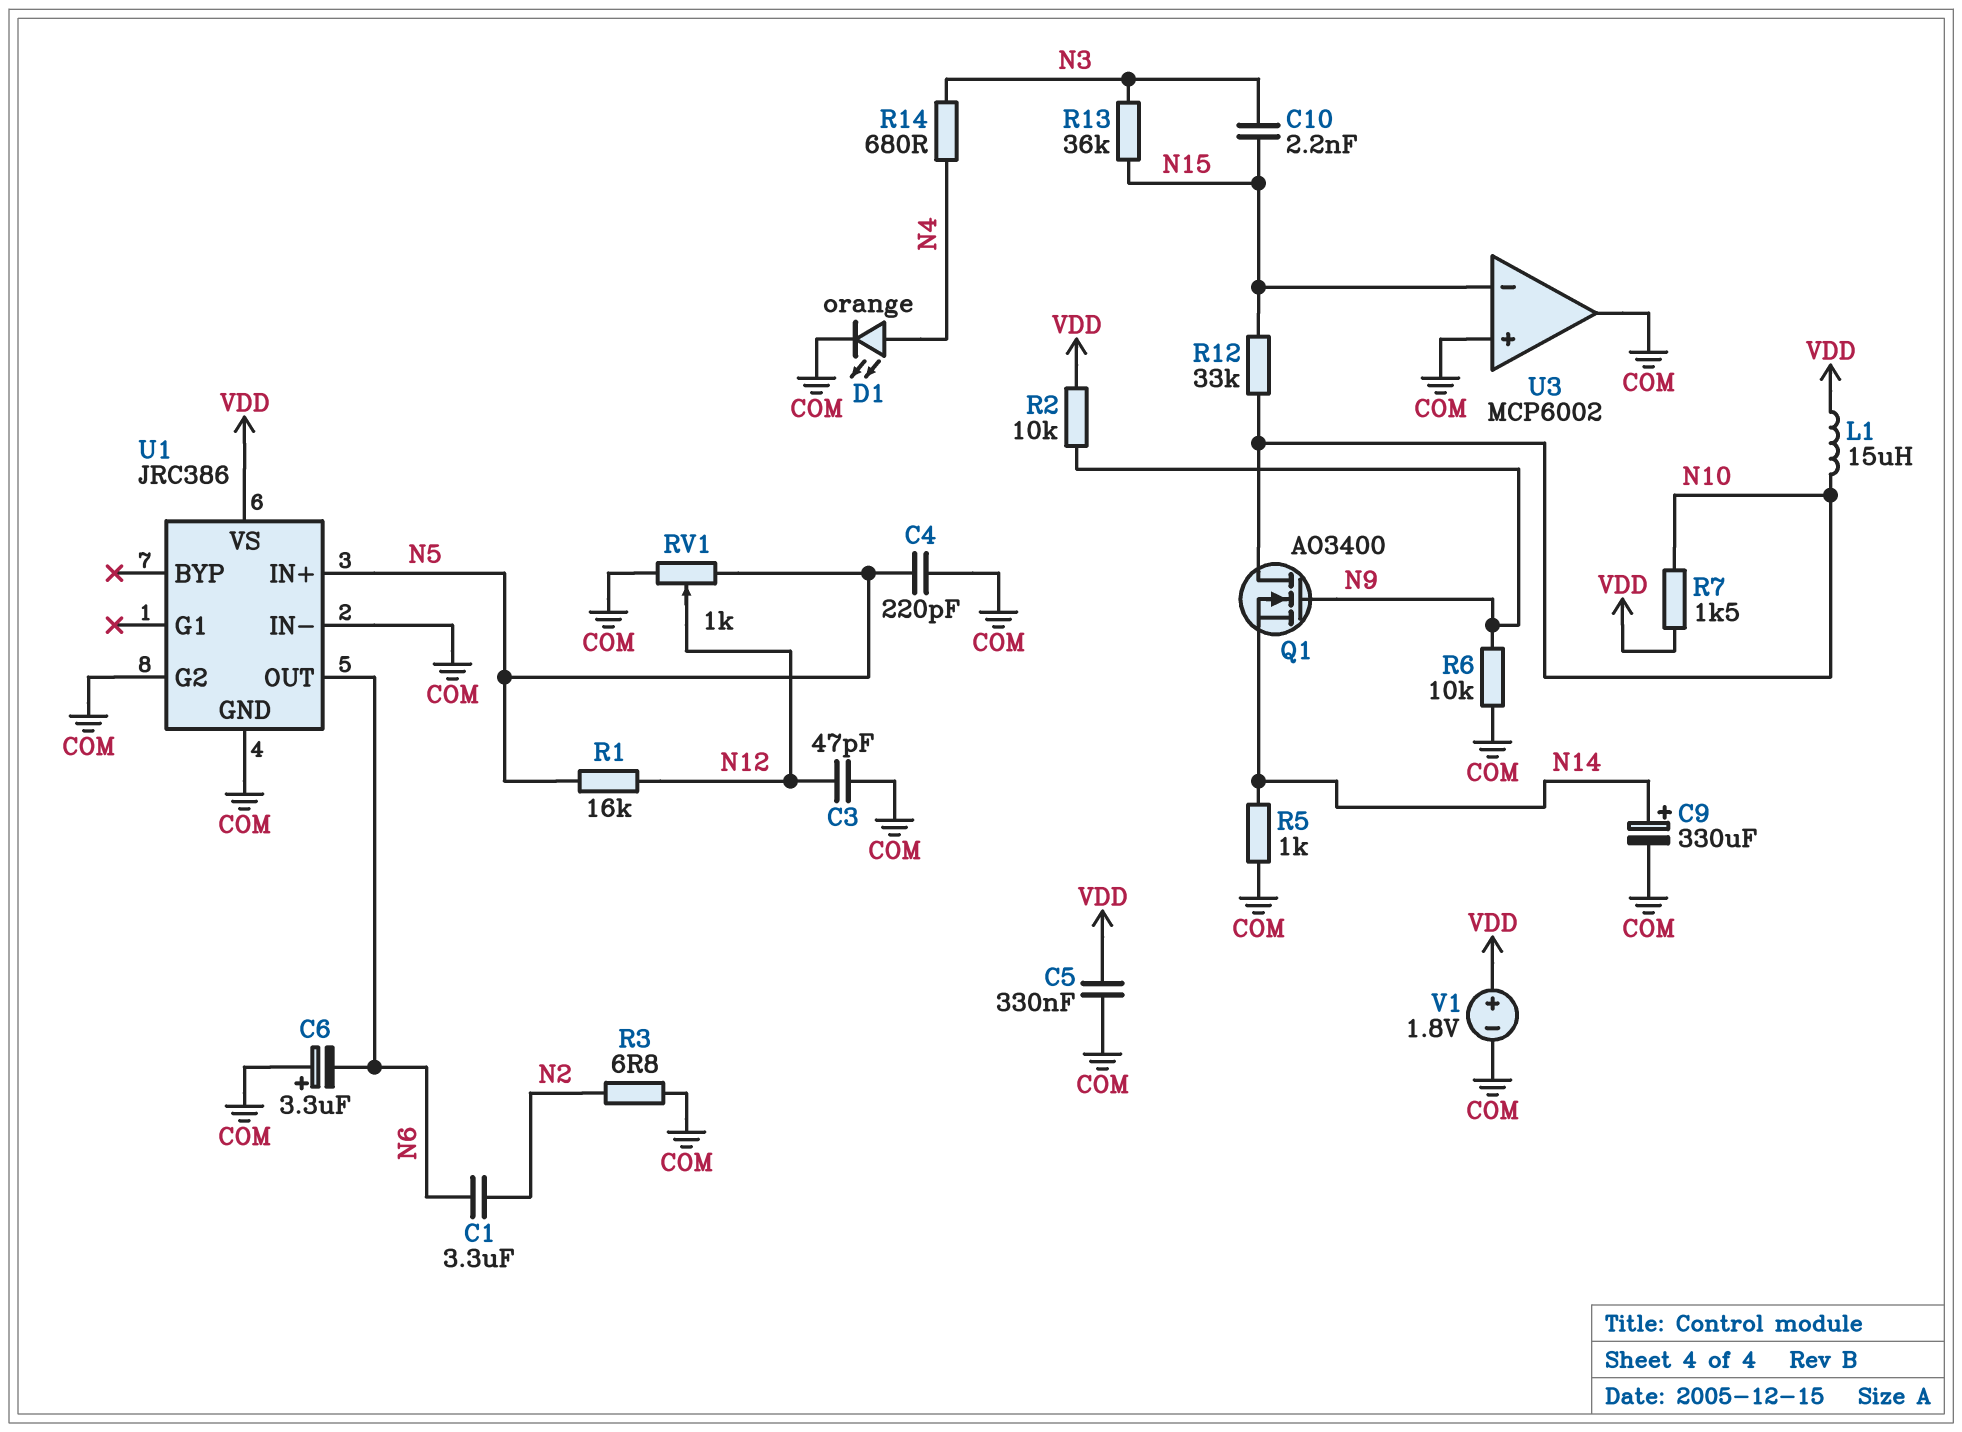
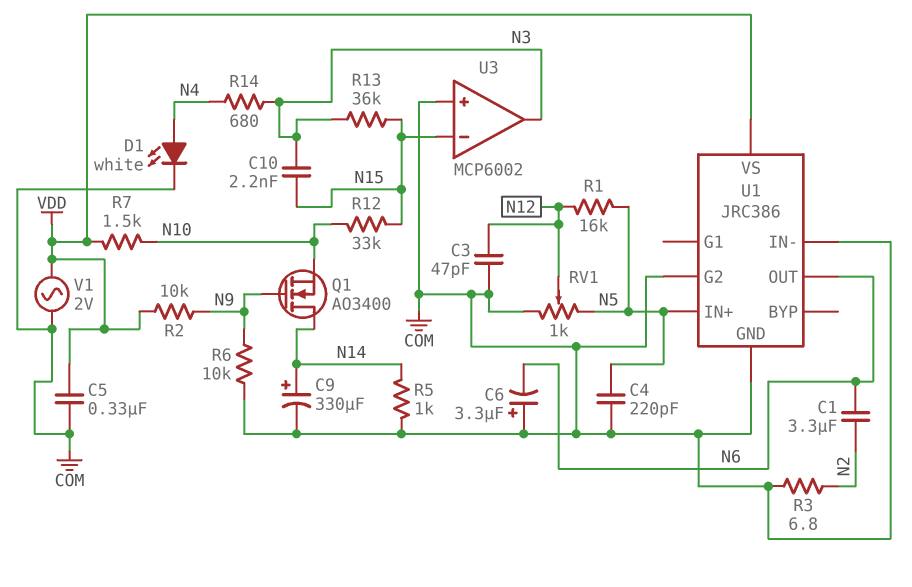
D1: LED orange (A N4, K COM) -> LED white (A N4, K COM)
L1: 15uH (N10, VDD) -> none
Q1: NMOS AO3400 (G N9, D N10, S N14) -> NMOS AO3400 (G N9, D N14, S N10)
U3 pin out: COM -> N3
V1: 1.8V (plus VDD, minus COM) -> AC 2V (COM, VDD)

